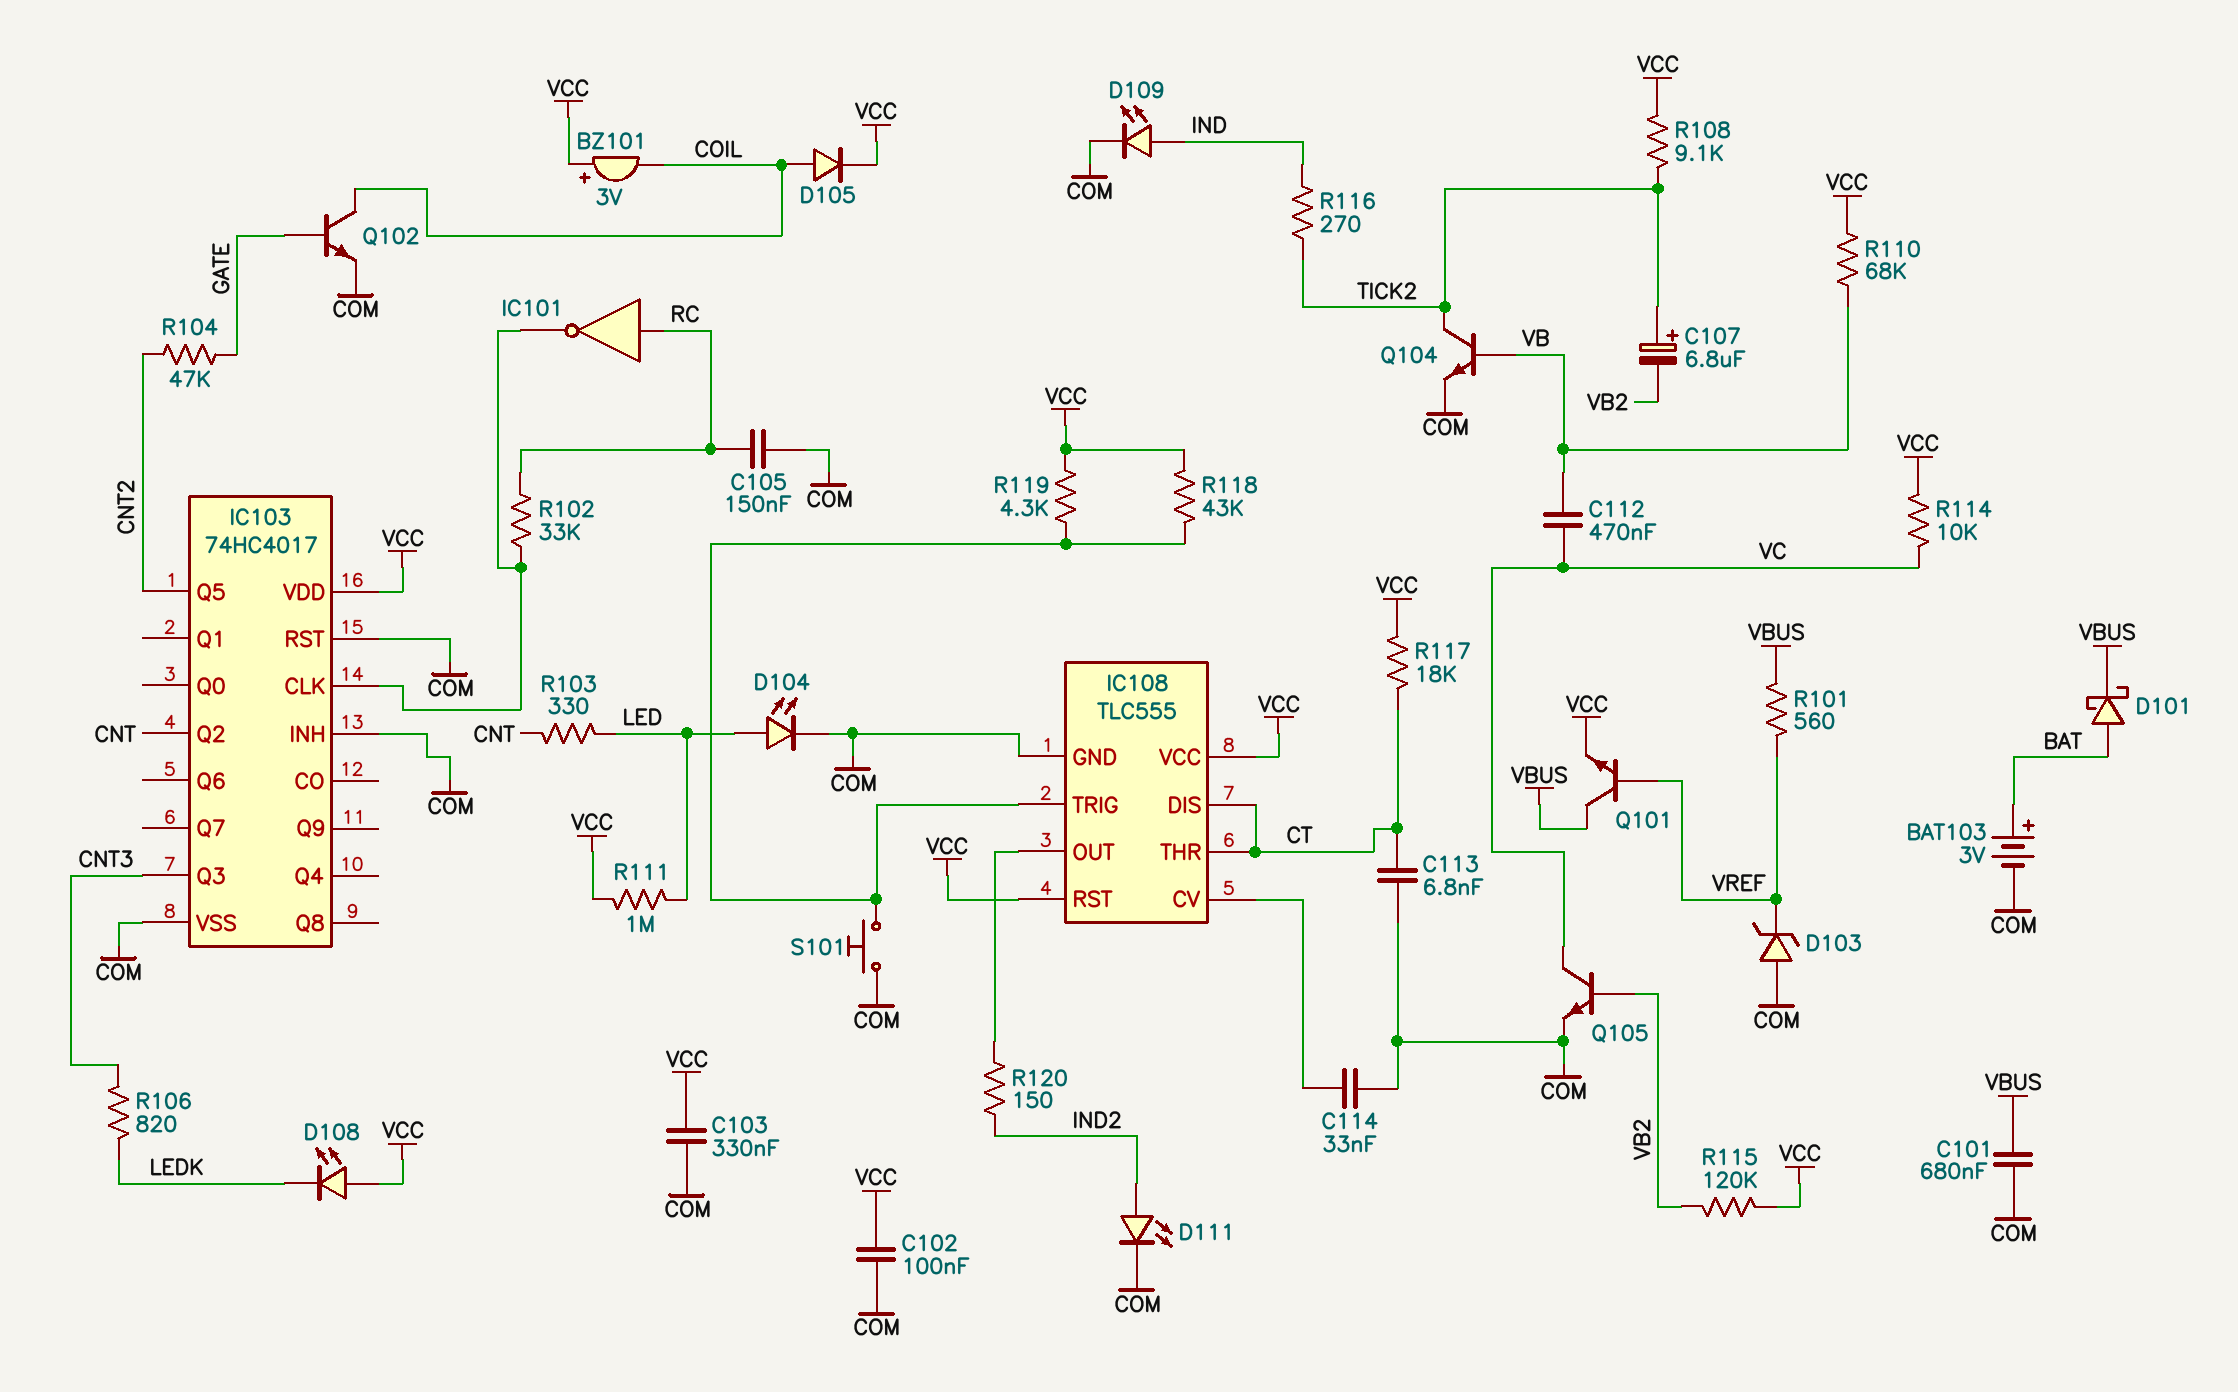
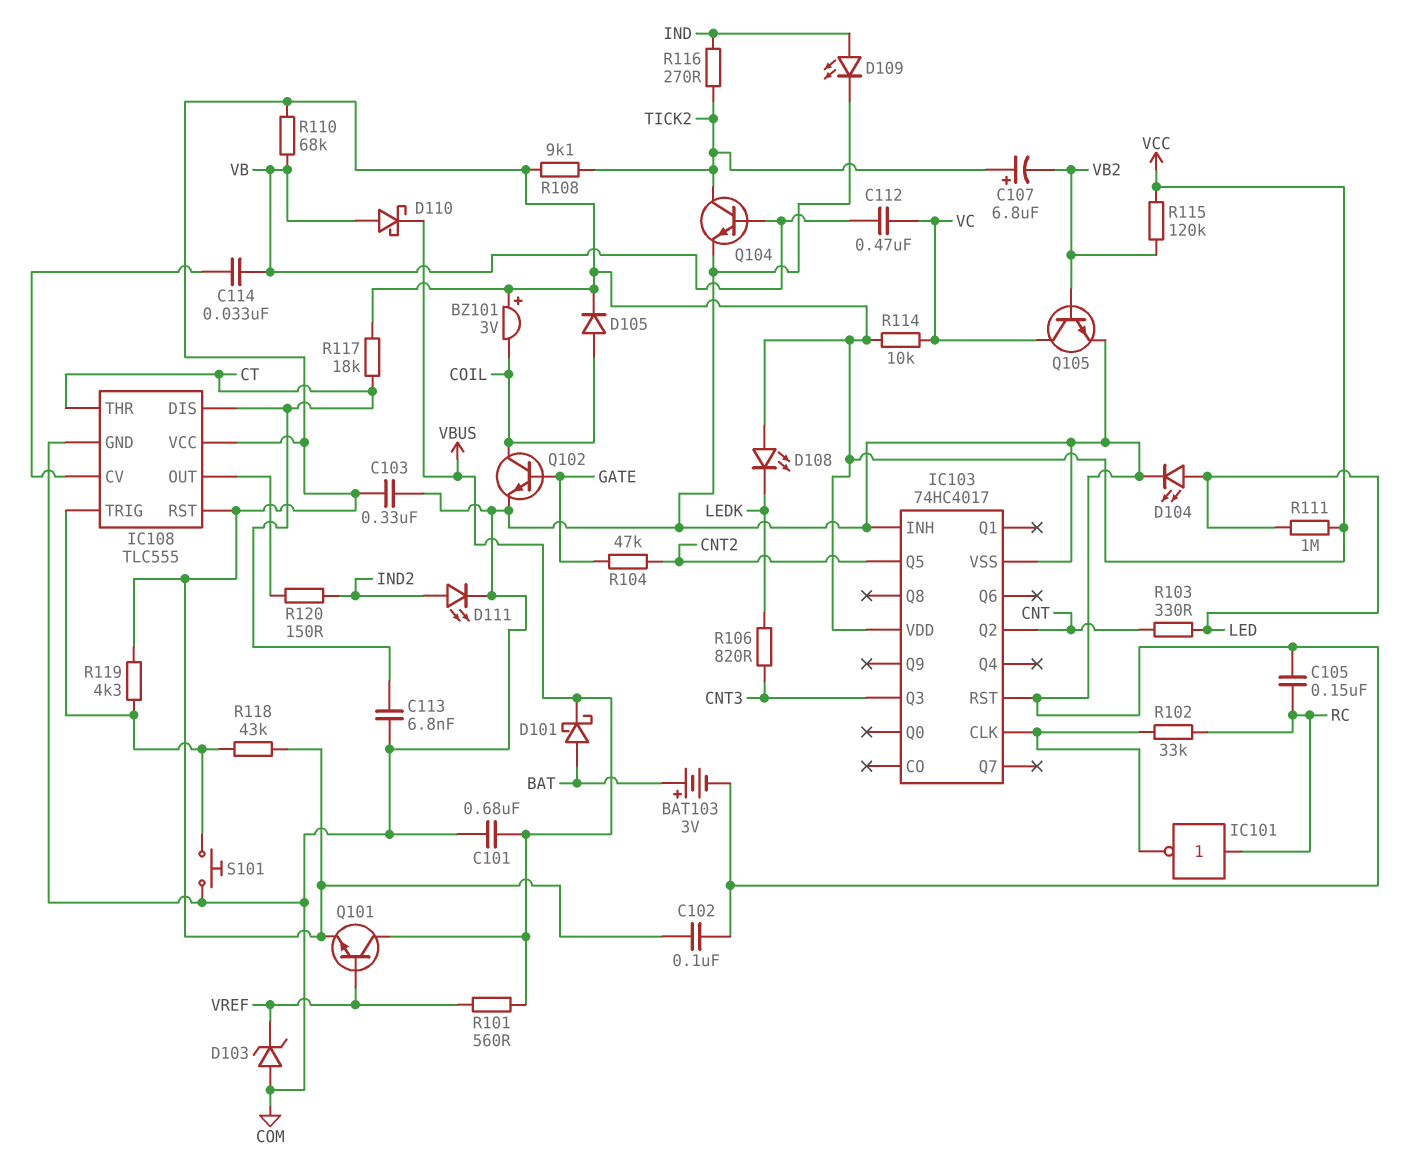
C114: 33nF (COM, IC108/CV) -> 33nF (IC108/CV, VB)
D110: none -> schottky (A VB, K VBUS)

